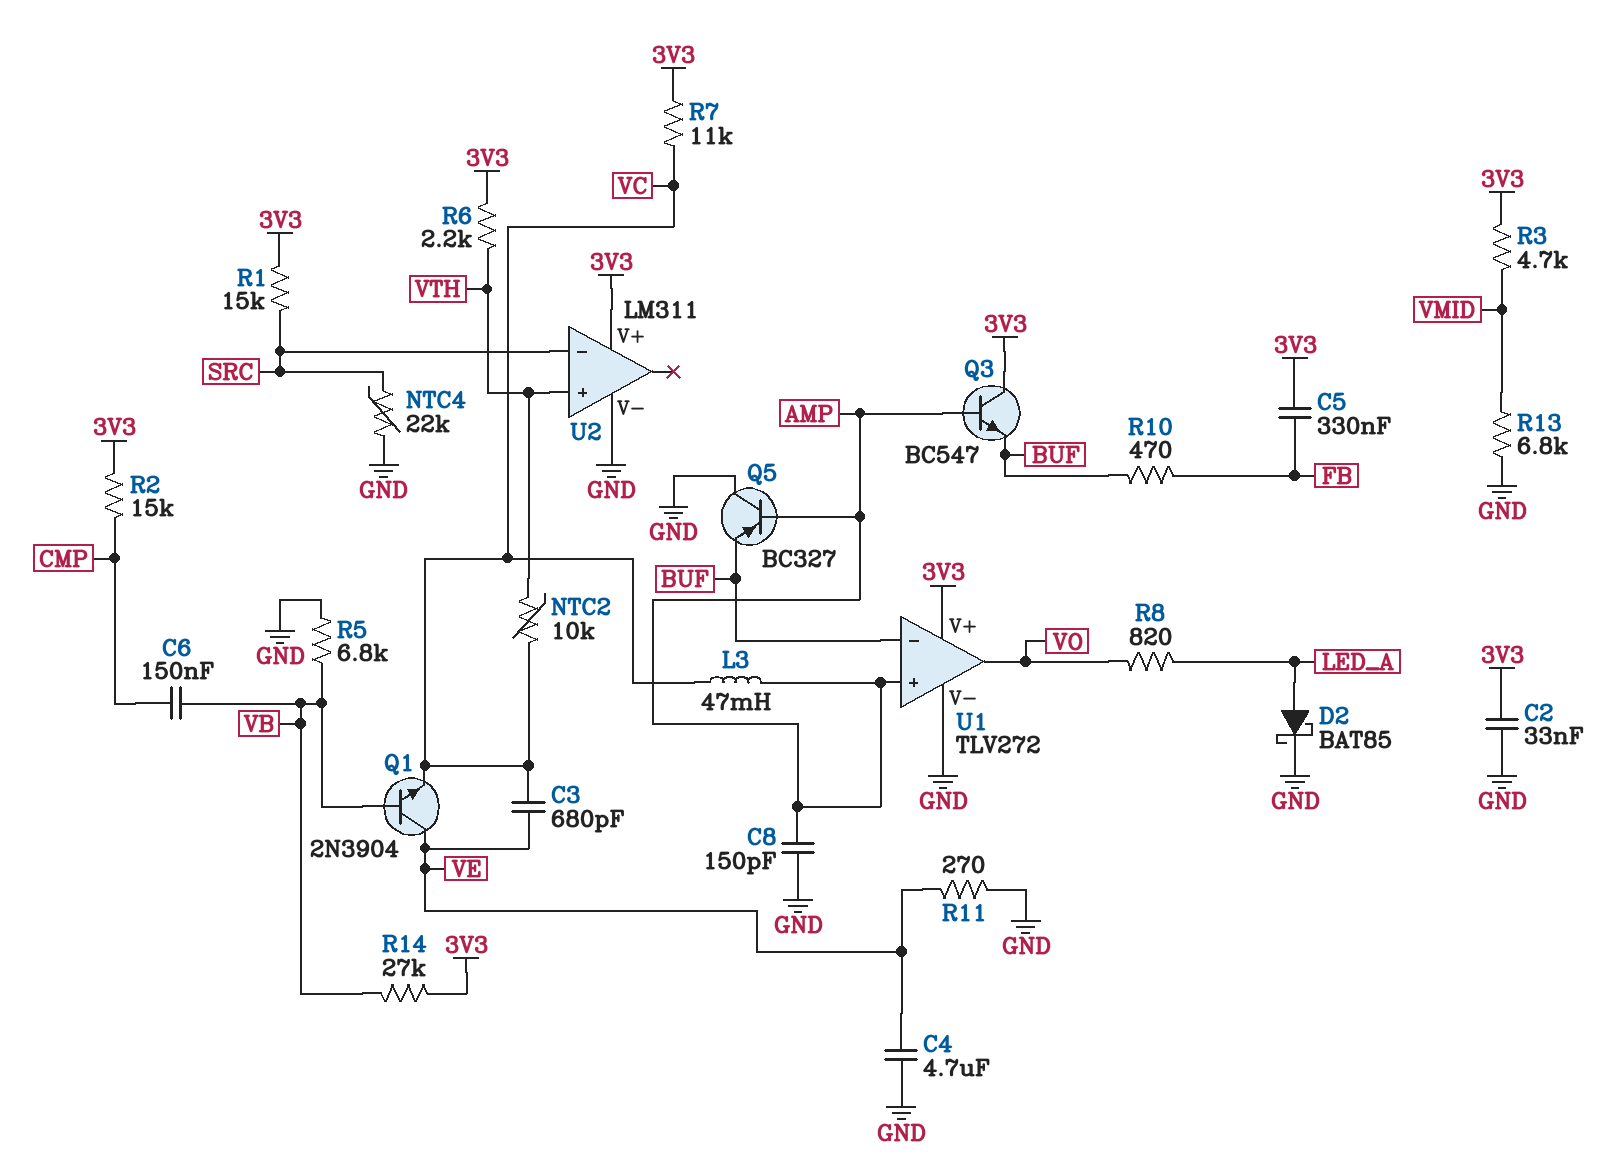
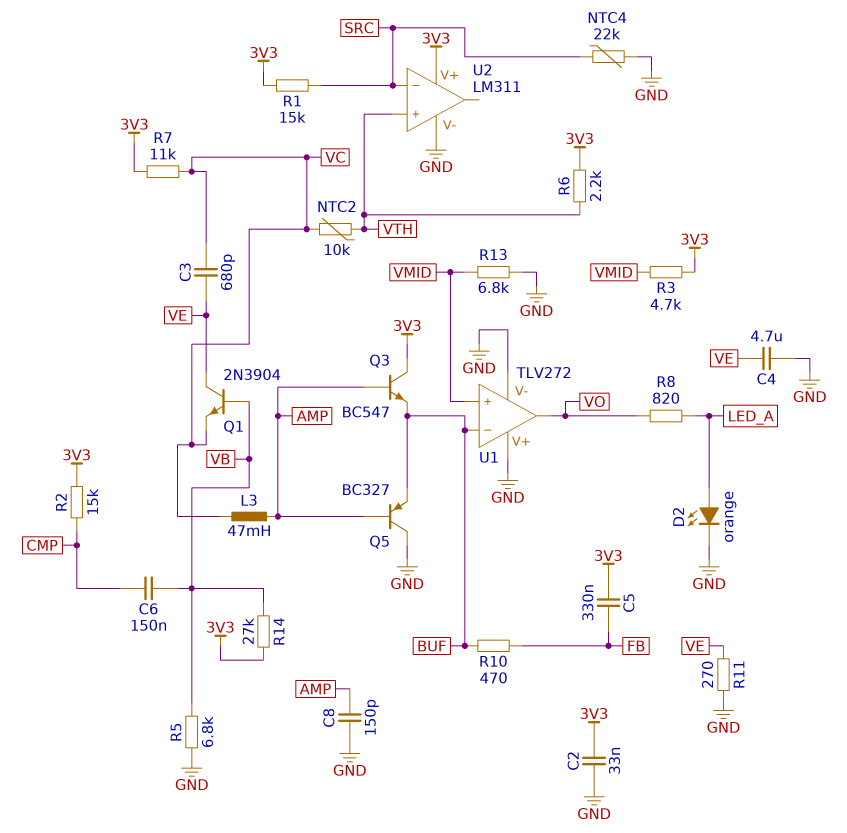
D2: schottky BAT85 (A LED_A, K GND) -> LED orange (A LED_A, K GND)
U1 pin V+: 3V3 -> GND
U1 pin in+: AMP -> VMID

